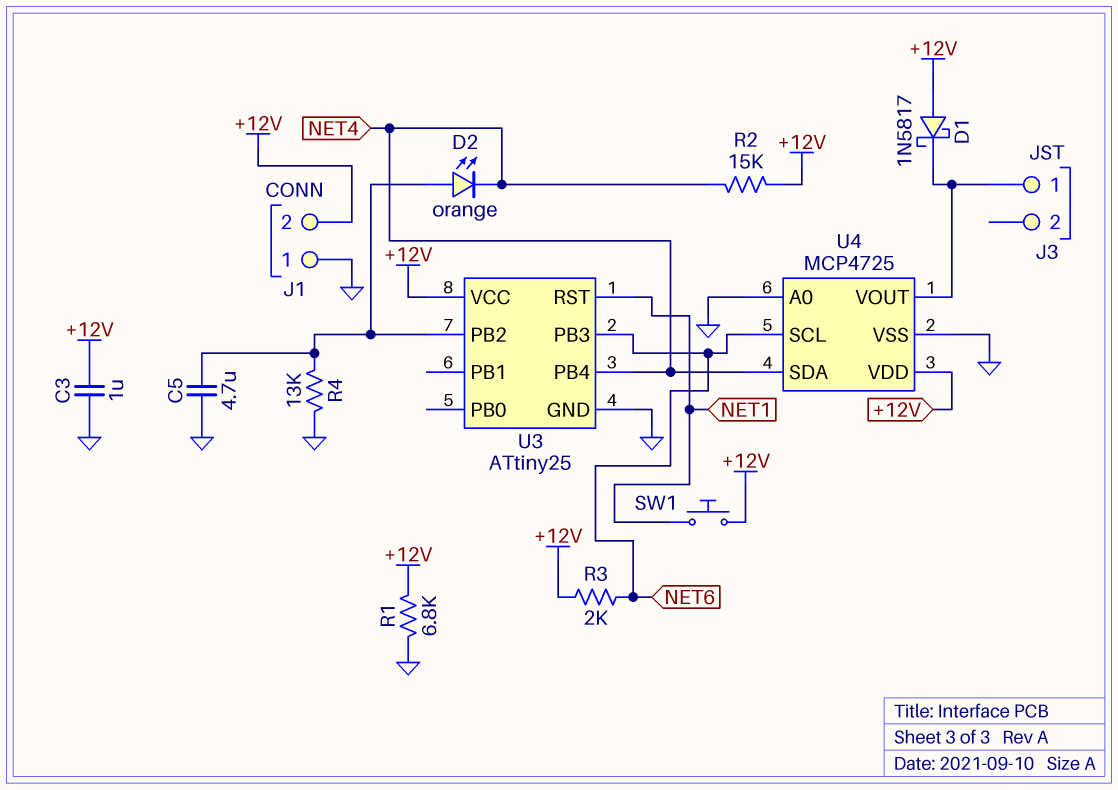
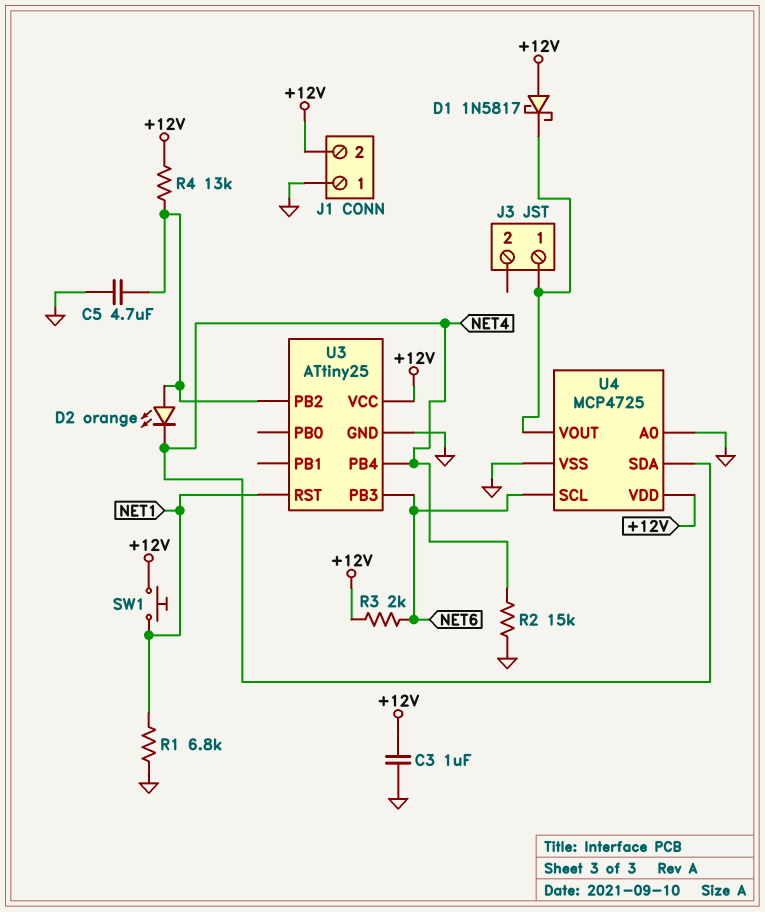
R1: 6.8k (+12V, GND) -> 6.8k (GND, NET1)
R2: 15k (+12V, NET4) -> 15k (GND, NET4)
R4: 13k (GND, U3/PB2) -> 13k (+12V, U3/PB2)

